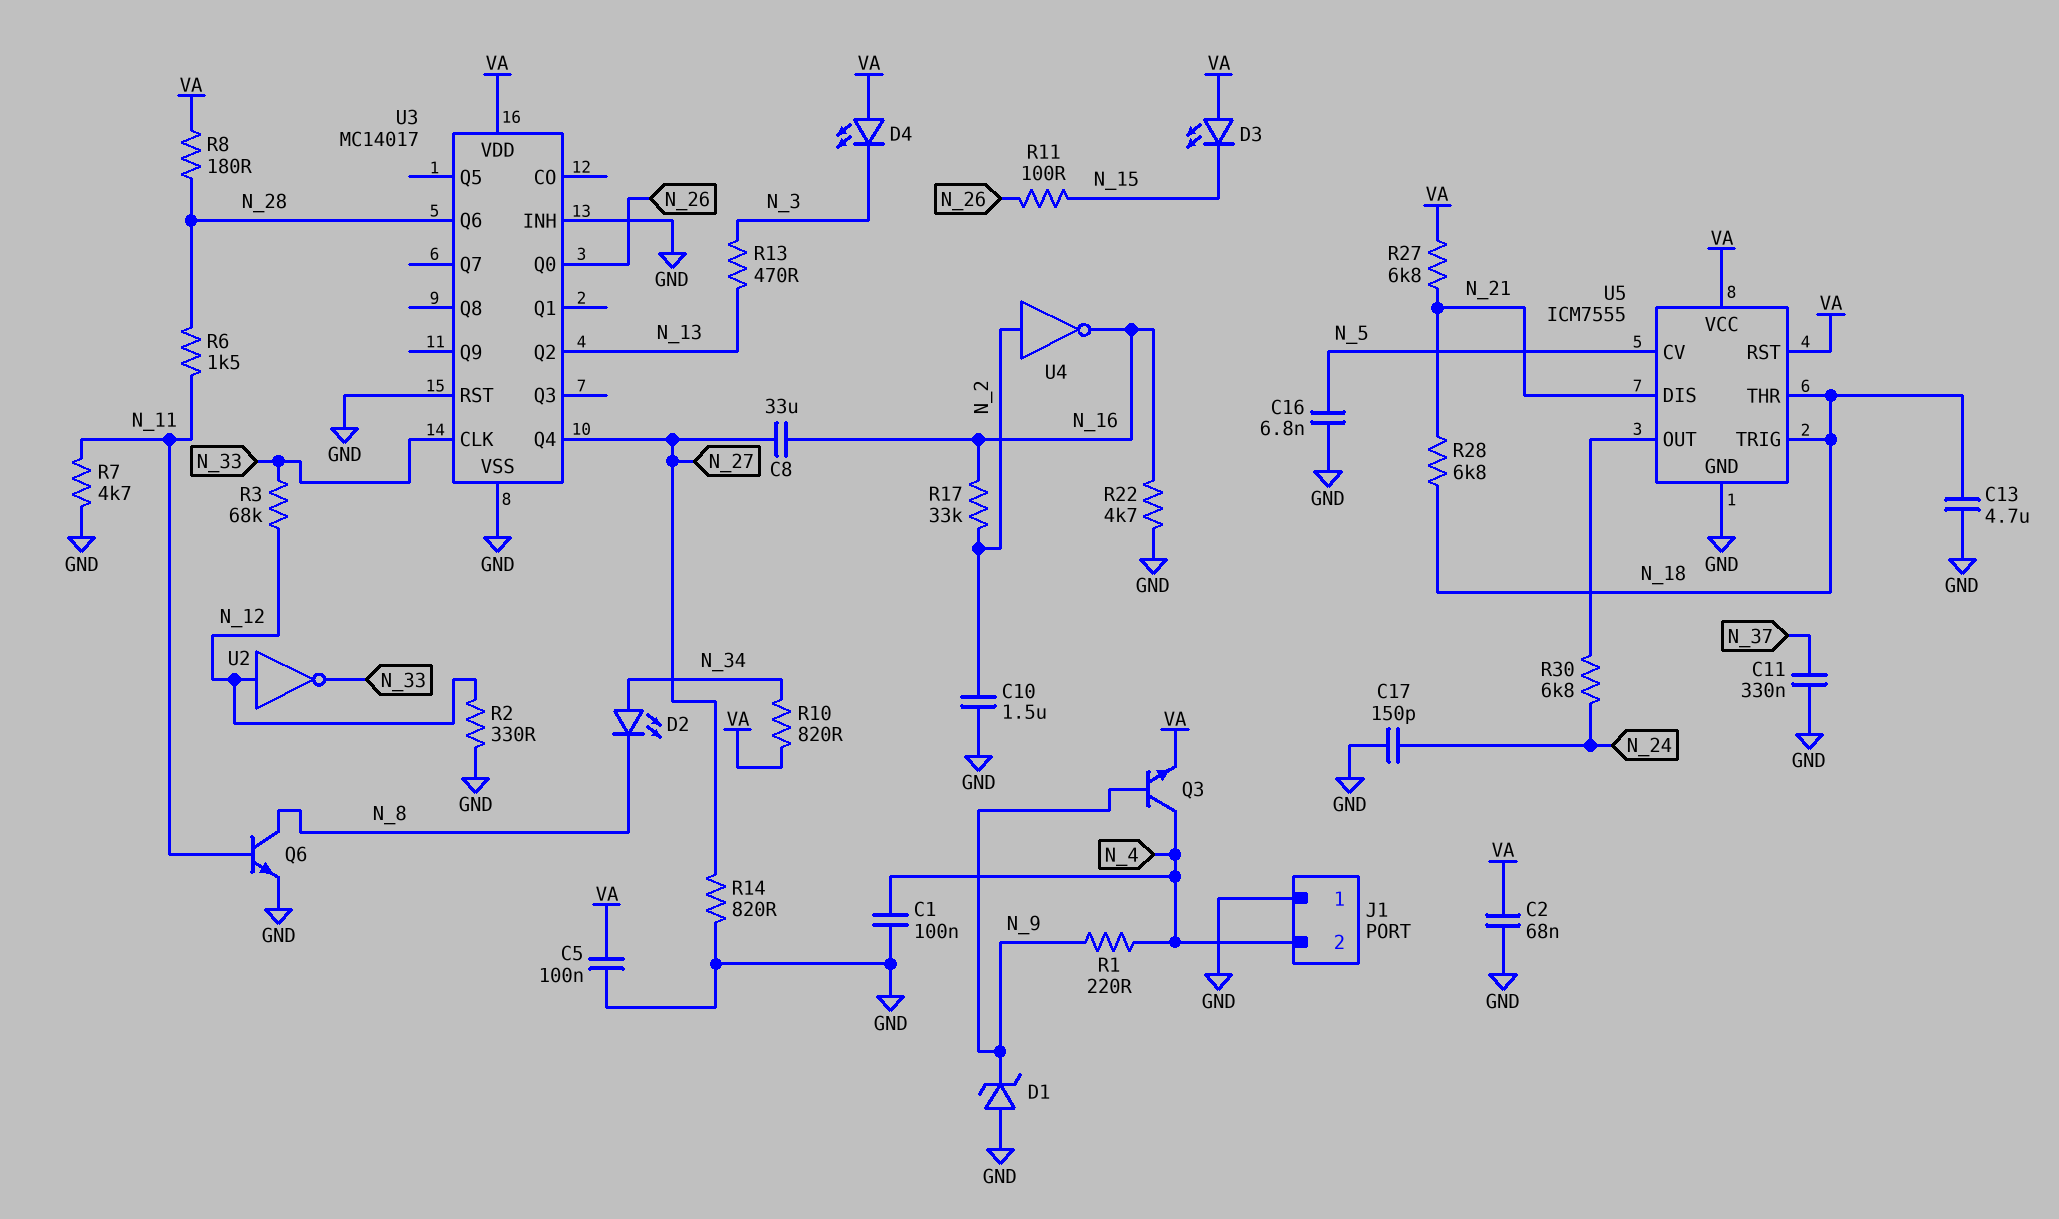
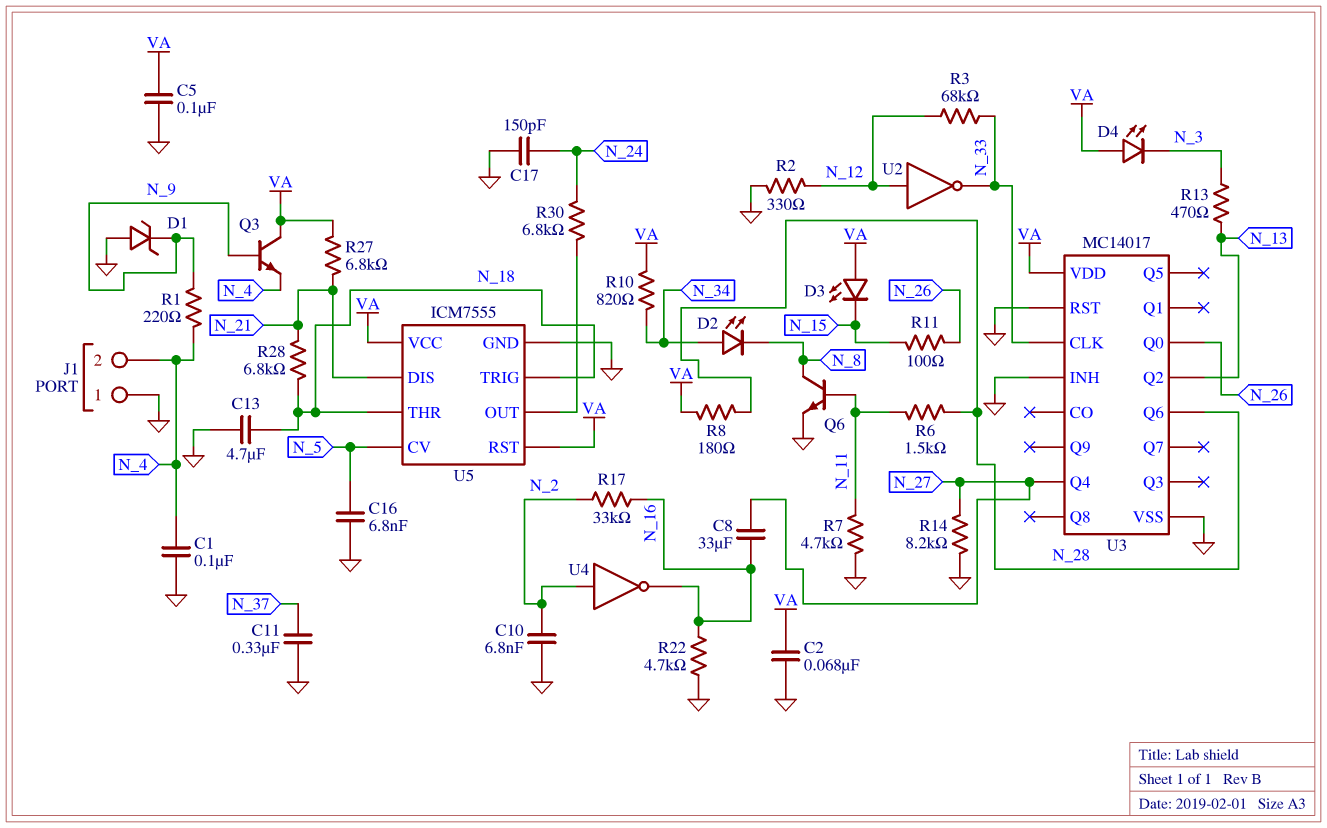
C10: 1.5uF (GND, N_2) -> 6.8nF (GND, N_2)
Q3: NPN (B N_9, C N_4, E VA) -> NPN (B N_9, C VA, E N_4)
R14: 820 (GND, N_27) -> 8.2k (GND, N_27)

